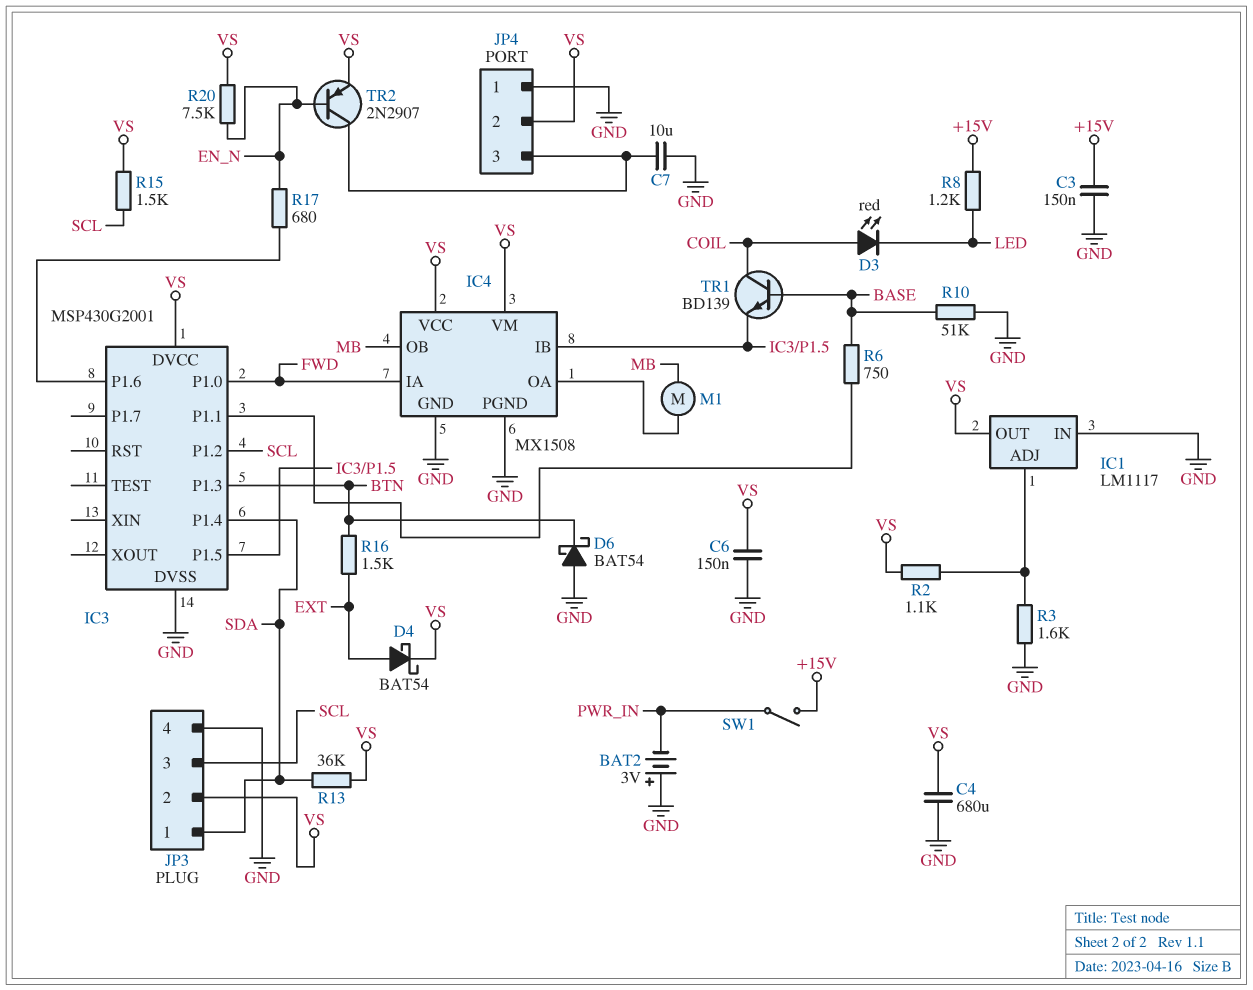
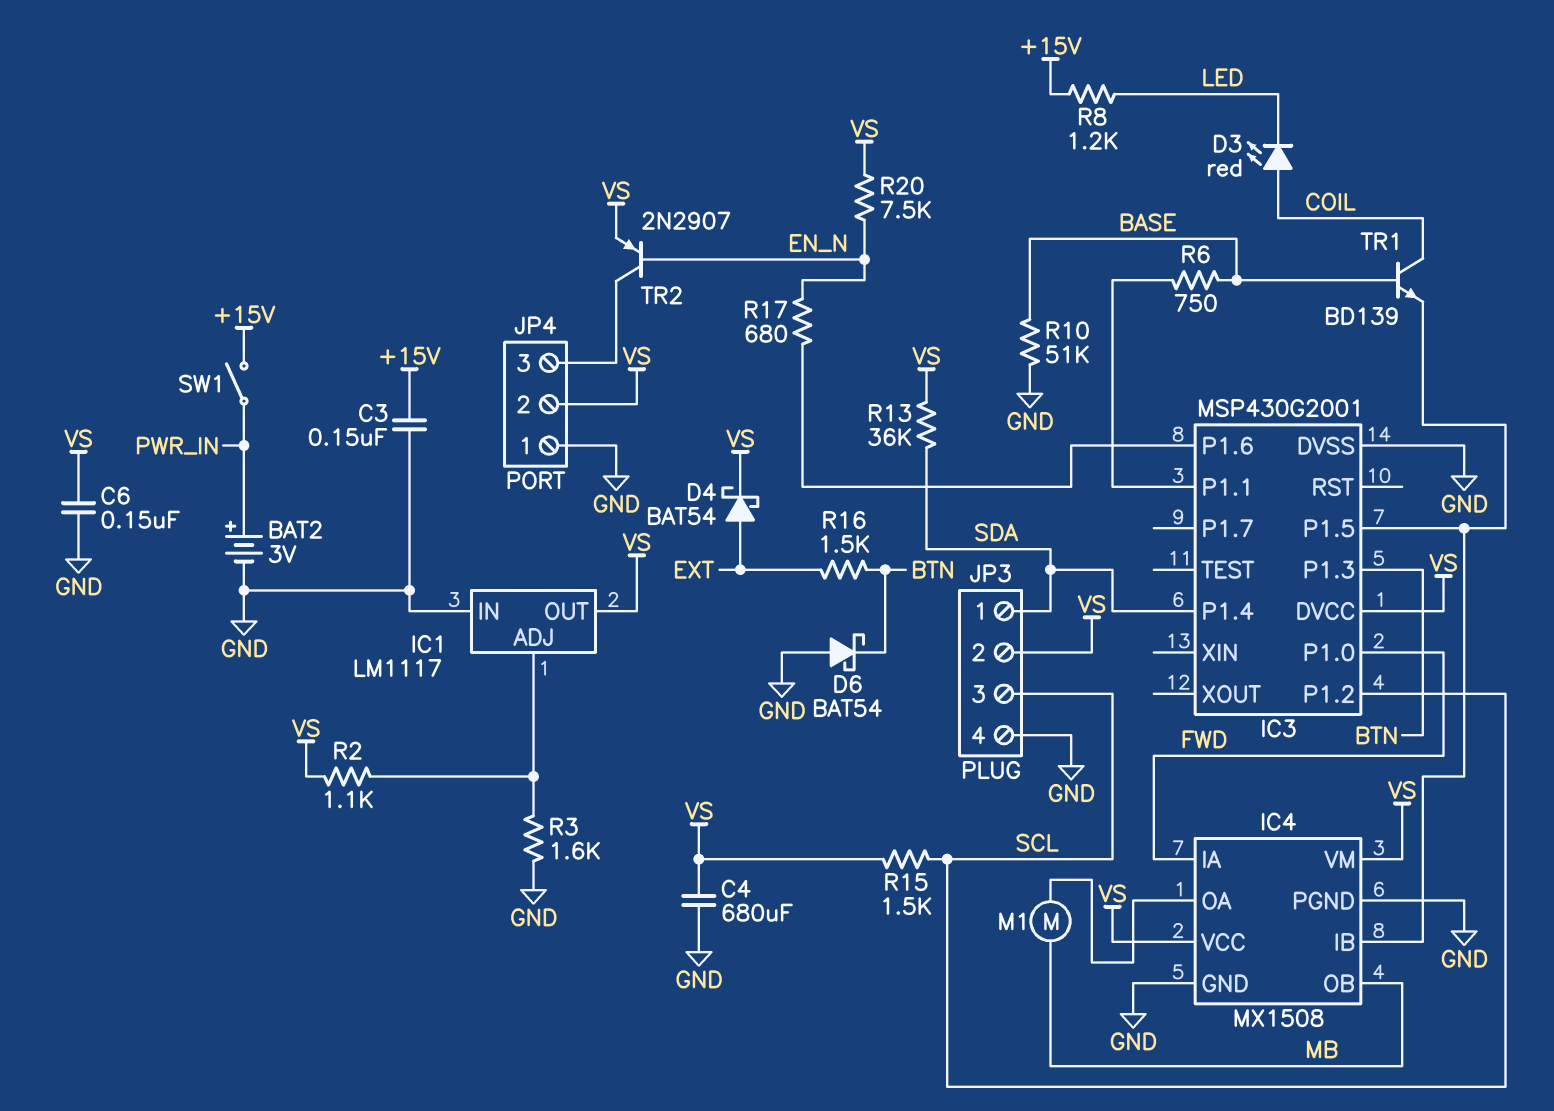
BAT2: 3V (plus GND, minus PWR_IN) -> 3V (plus PWR_IN, minus GND)
C7: 10uF (GND, JP4/3) -> none

